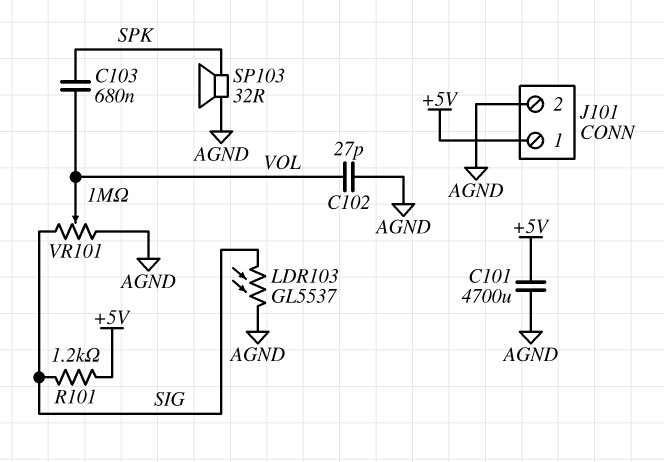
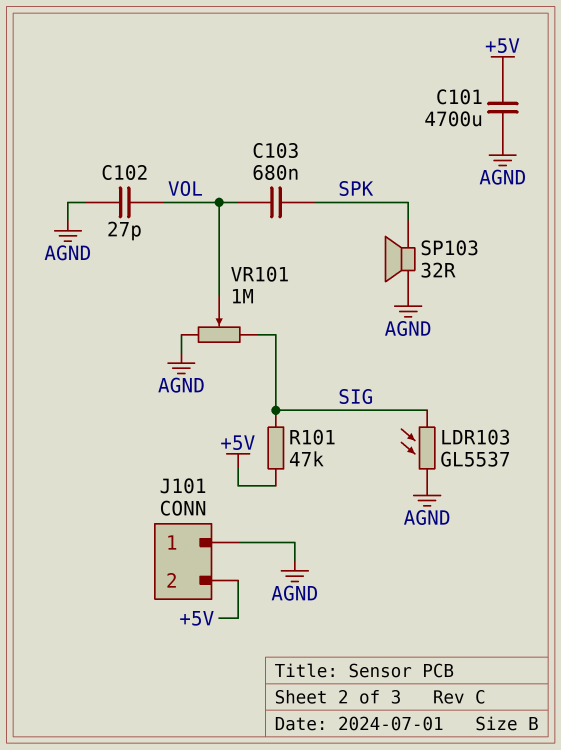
J101 pin 1: +5V -> AGND
J101 pin 2: AGND -> +5V
R101: 1.2k (+5V, SIG) -> 47k (+5V, SIG)

